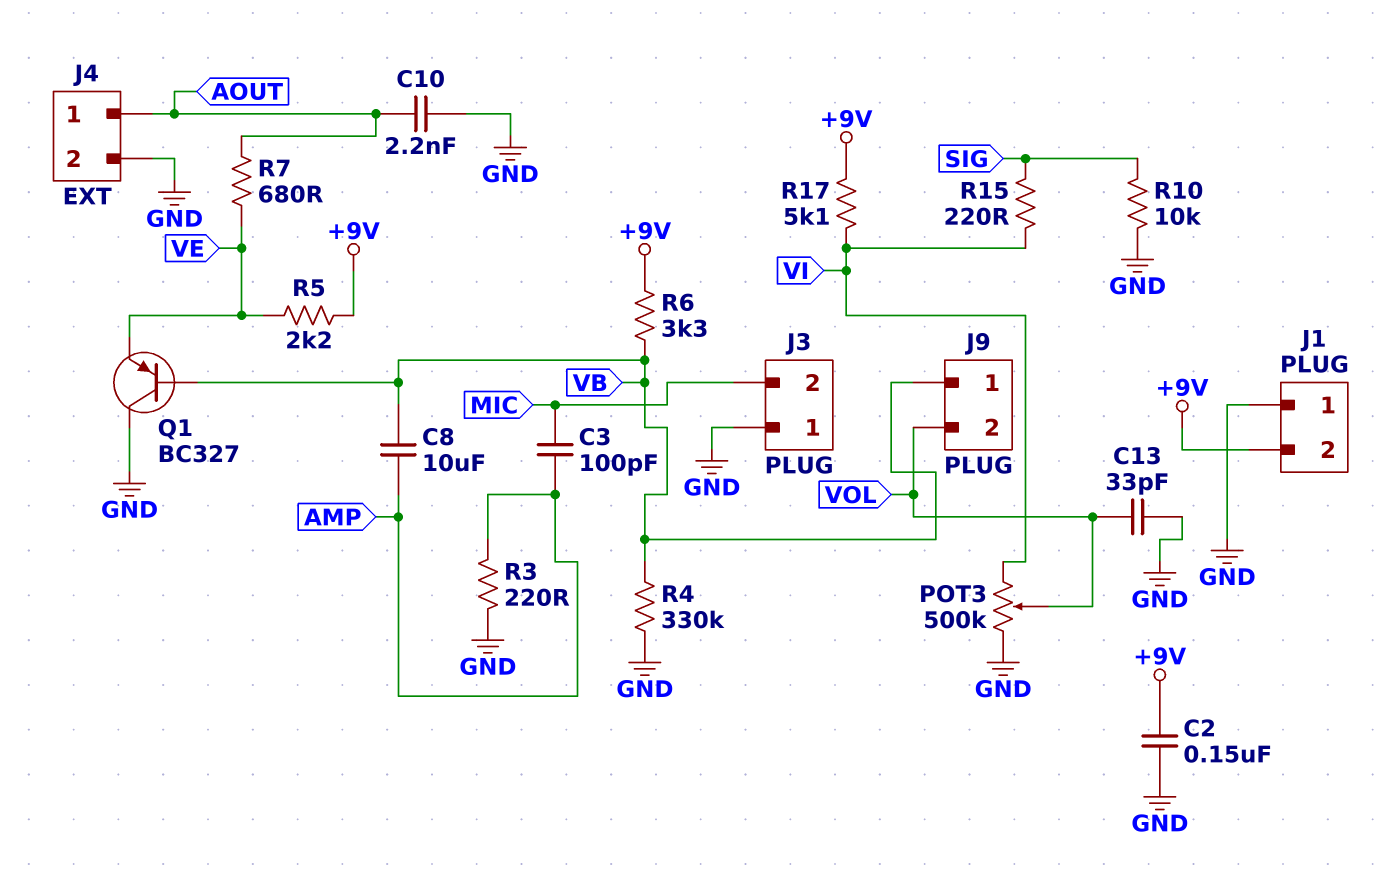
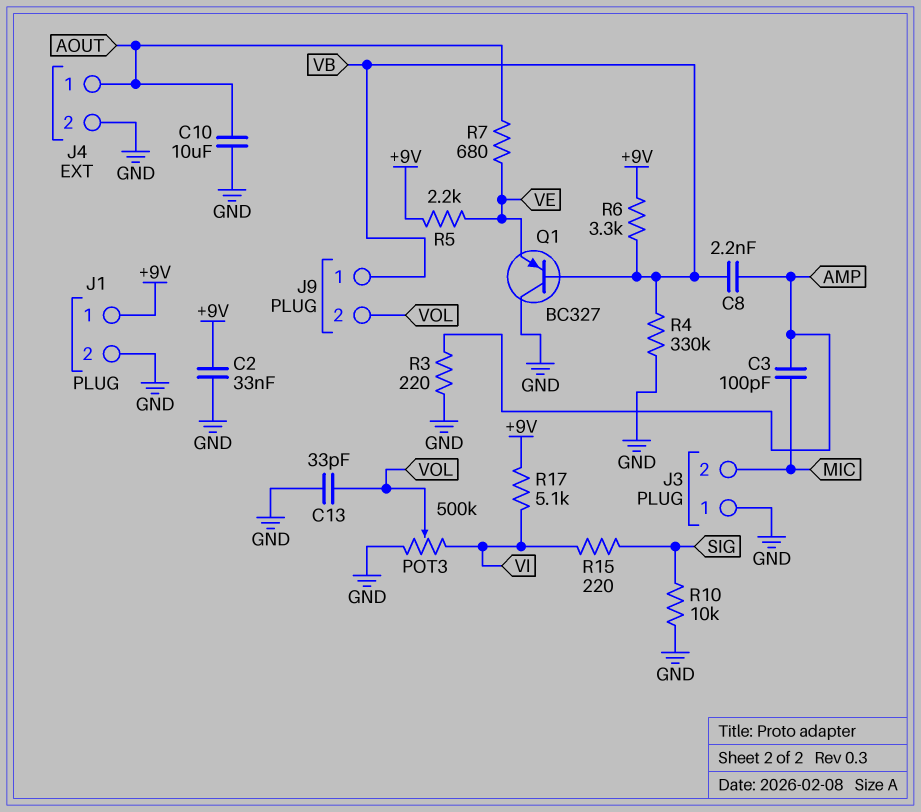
C2: 150nF (+9V, GND) -> 33nF (+9V, GND)
C8: 10uF (AMP, VB) -> 2.2nF (AMP, VB)
C10: 2.2nF (AOUT, GND) -> 10uF (AOUT, GND)
J1 pin 1: GND -> +9V
J1 pin 2: +9V -> GND

